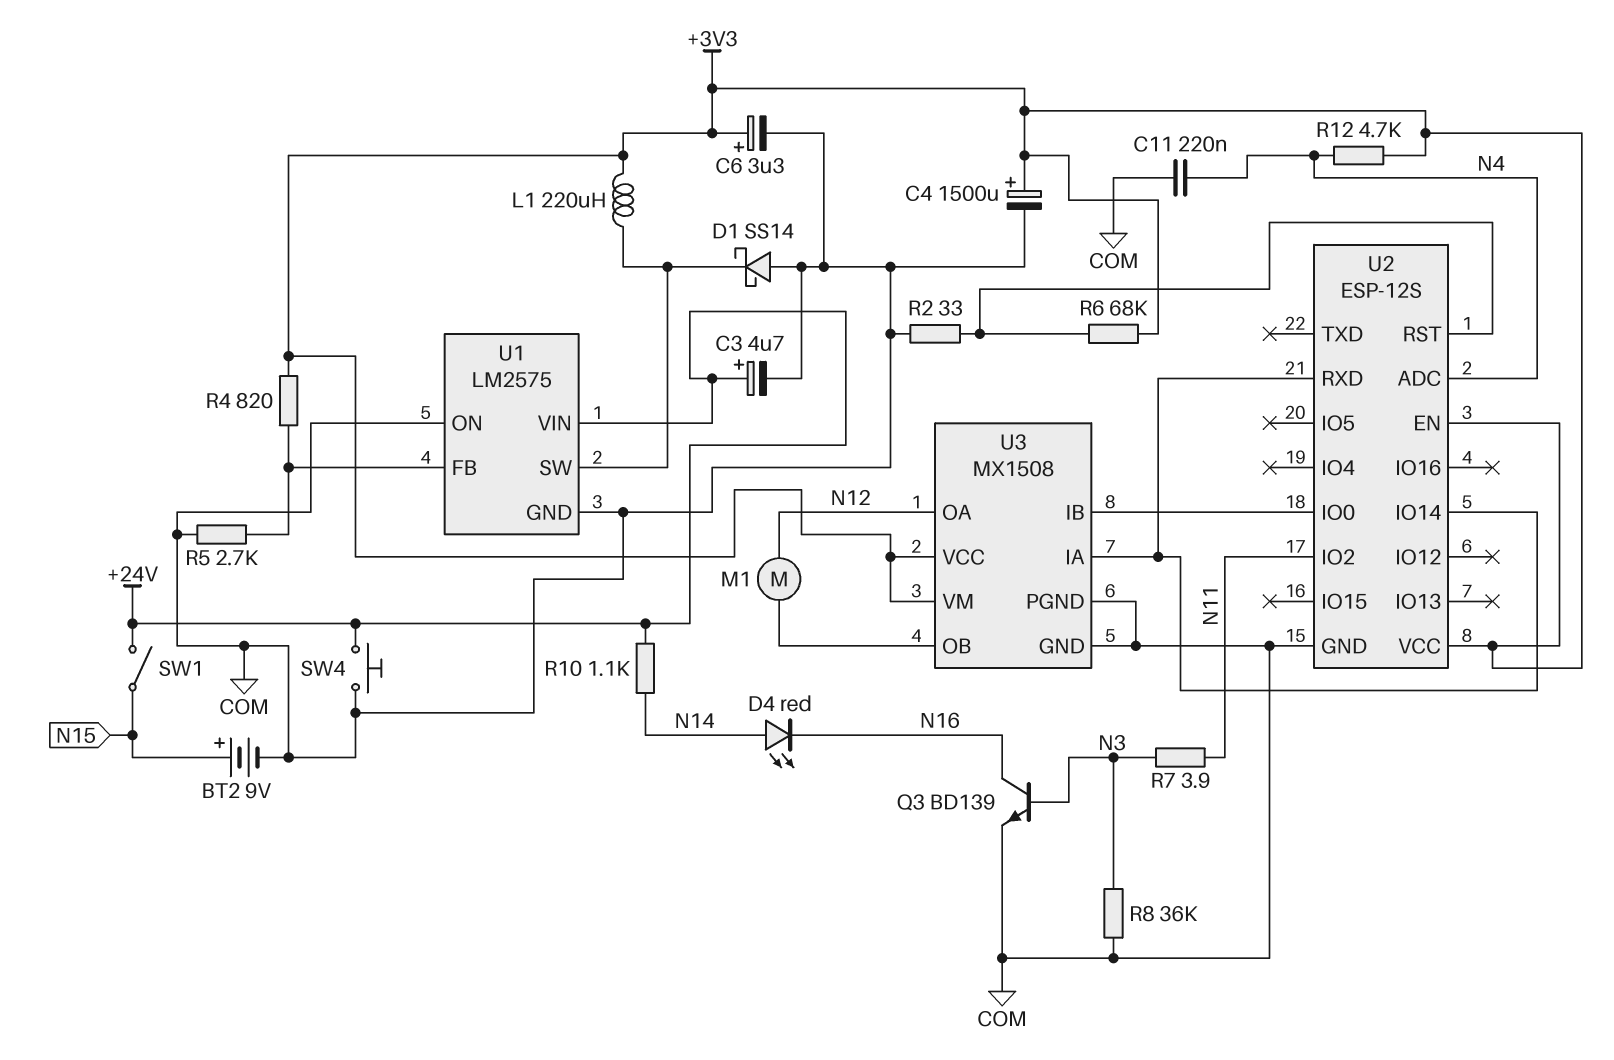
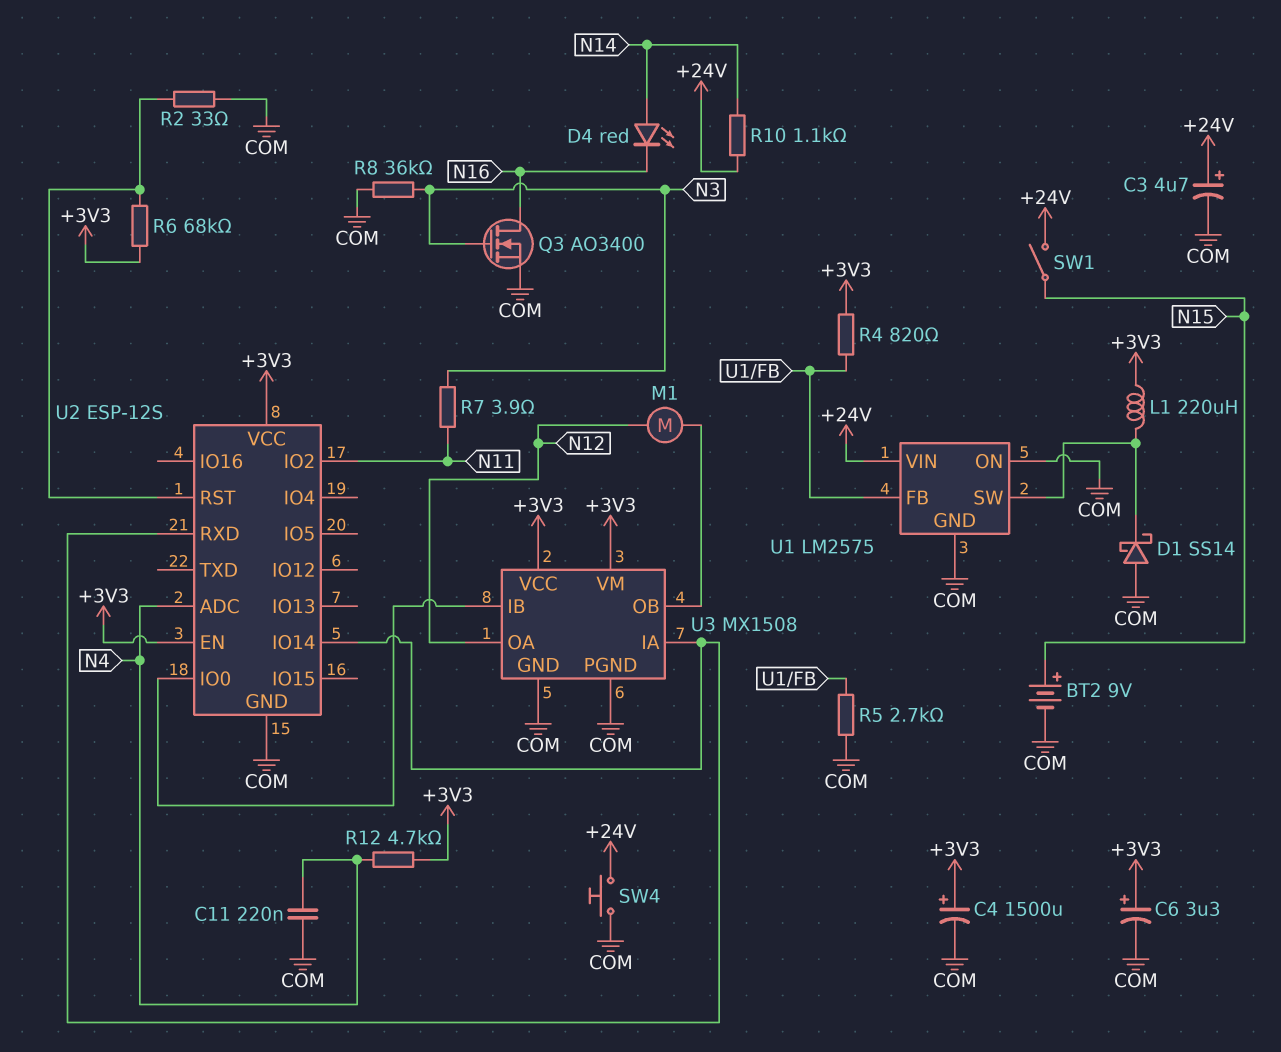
Q3: NPN BD139 (B N3, C N16, E COM) -> NMOS AO3400 (G N3, D N16, S COM)

